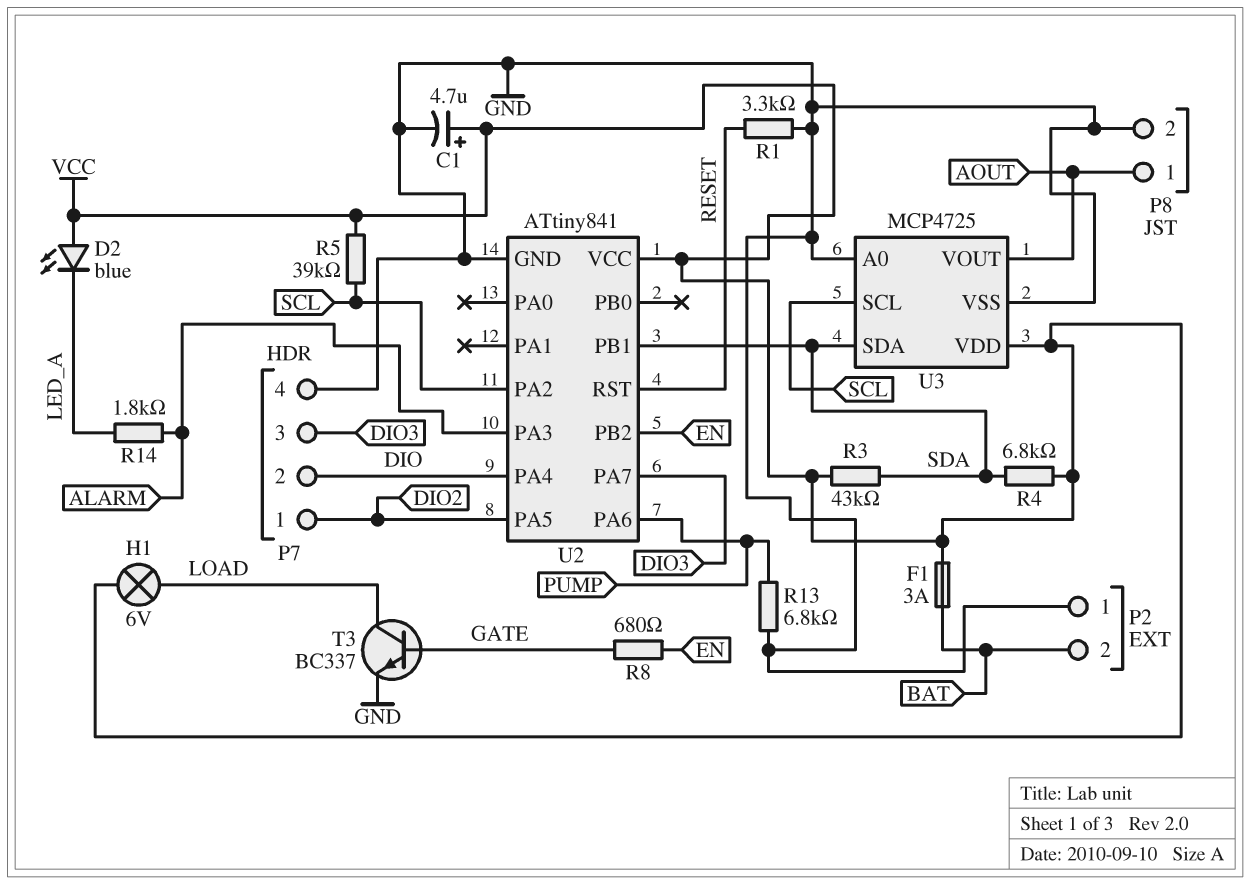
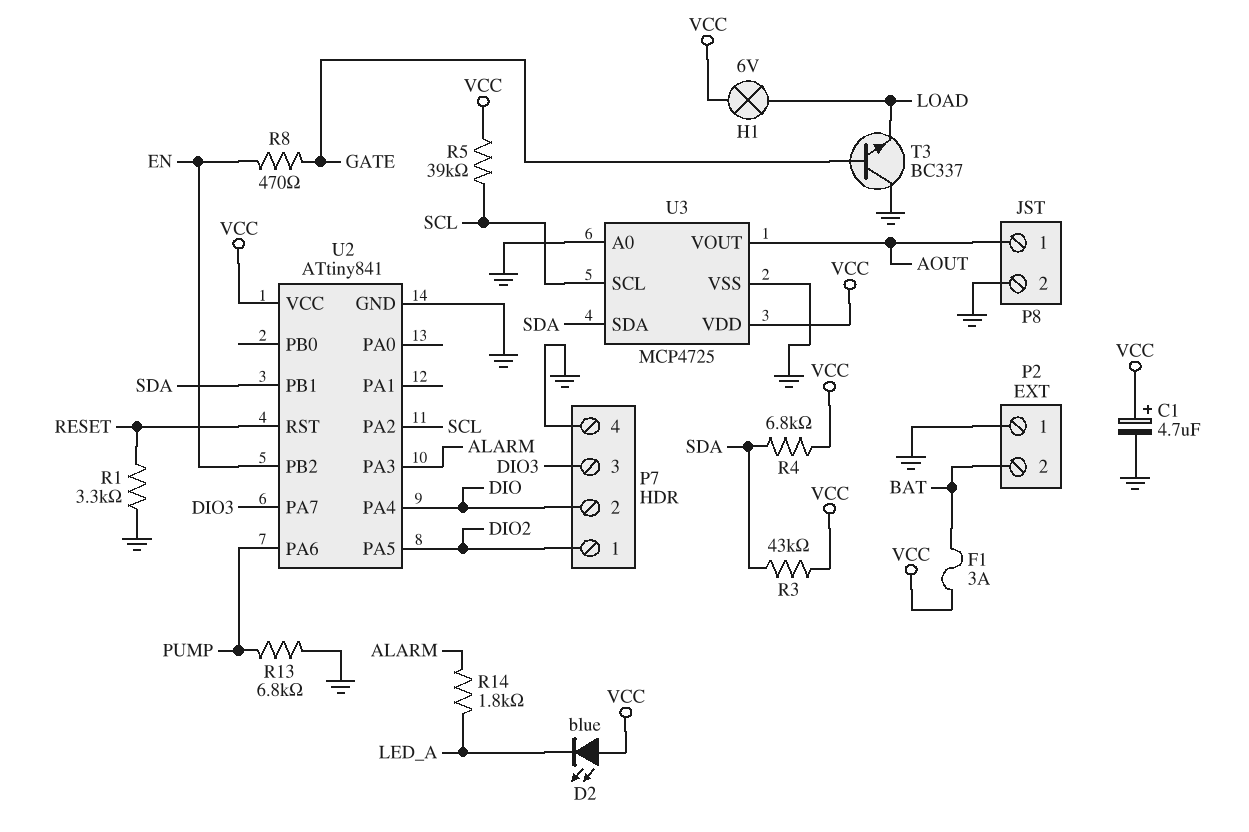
R8: 680 (EN, GATE) -> 470 (EN, GATE)
T3: NPN BC337 (B GATE, C LOAD, E GND) -> NPN BC337 (B GATE, C GND, E LOAD)

